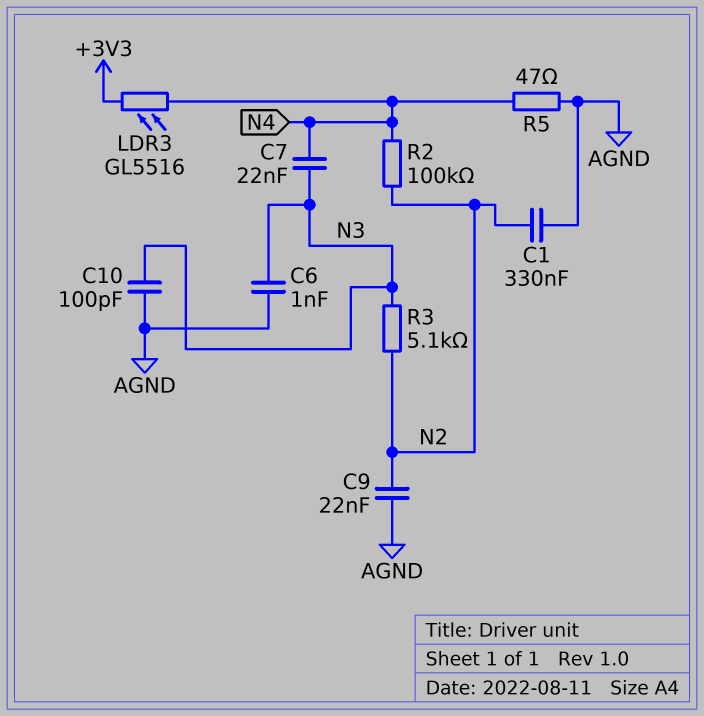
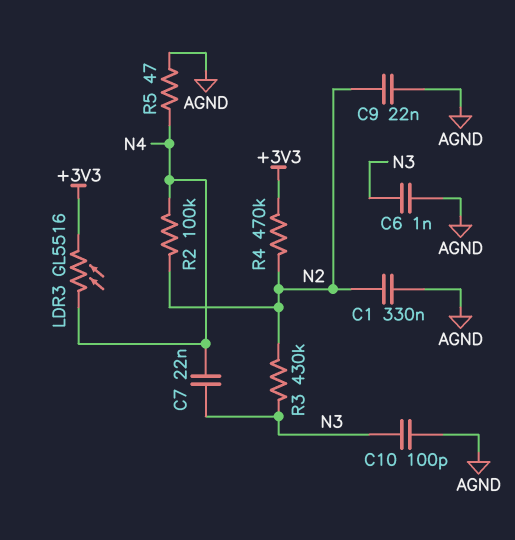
R3: 5.1k (N2, N3) -> 430k (N2, N3)
R4: none -> 470k (+3V3, N2)

